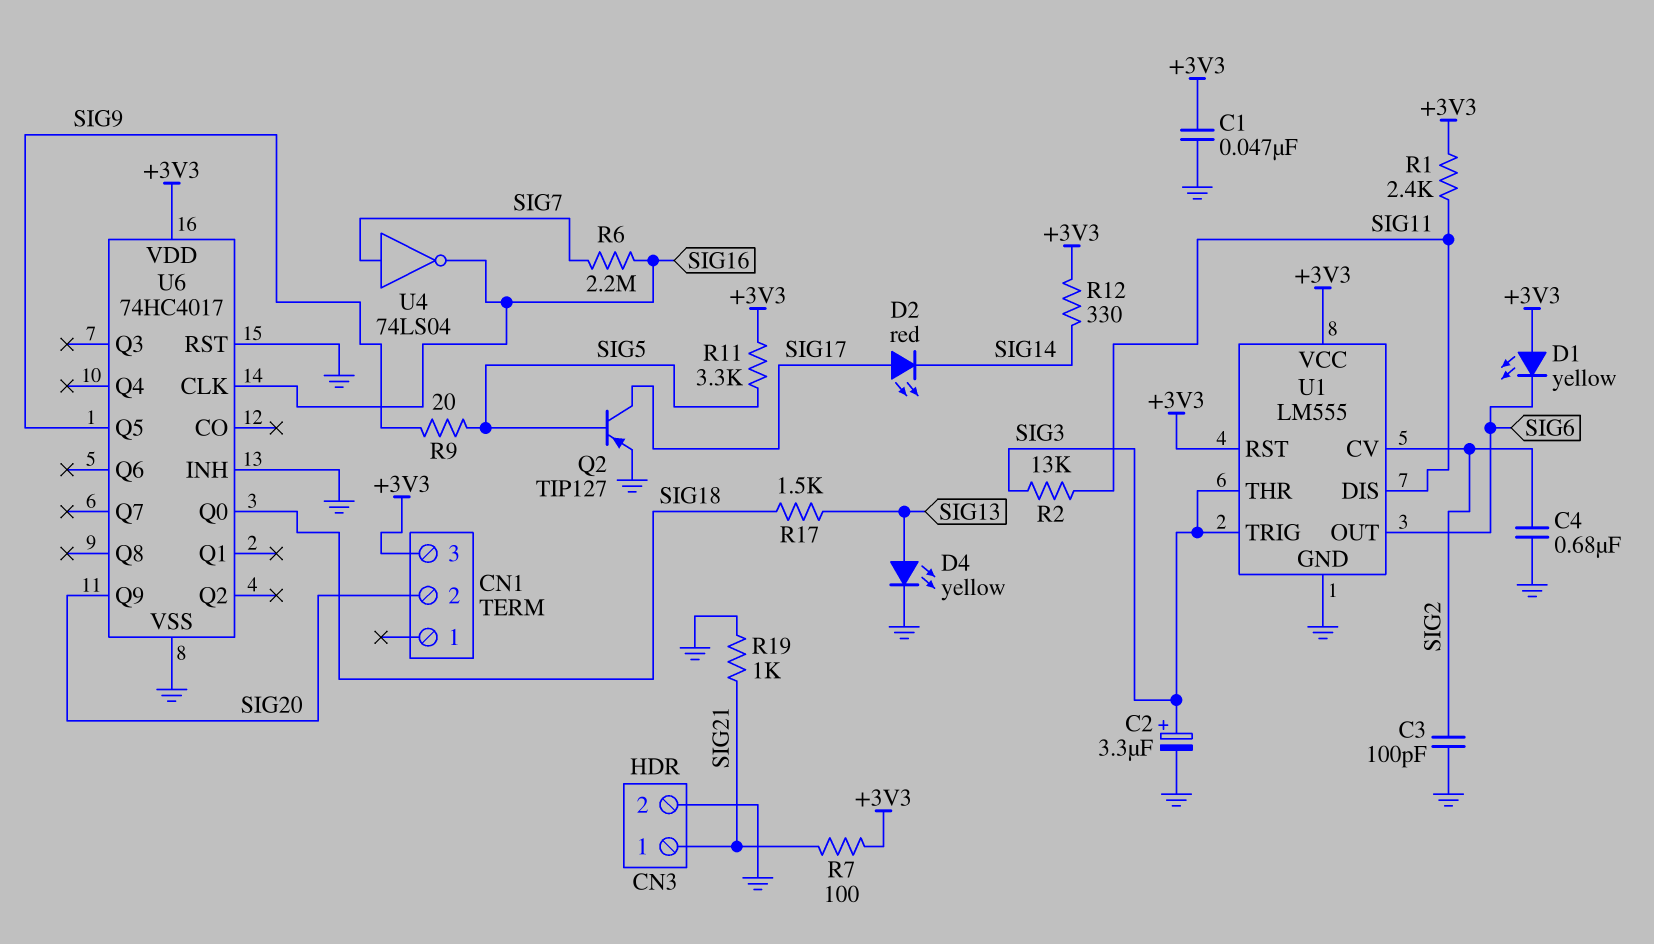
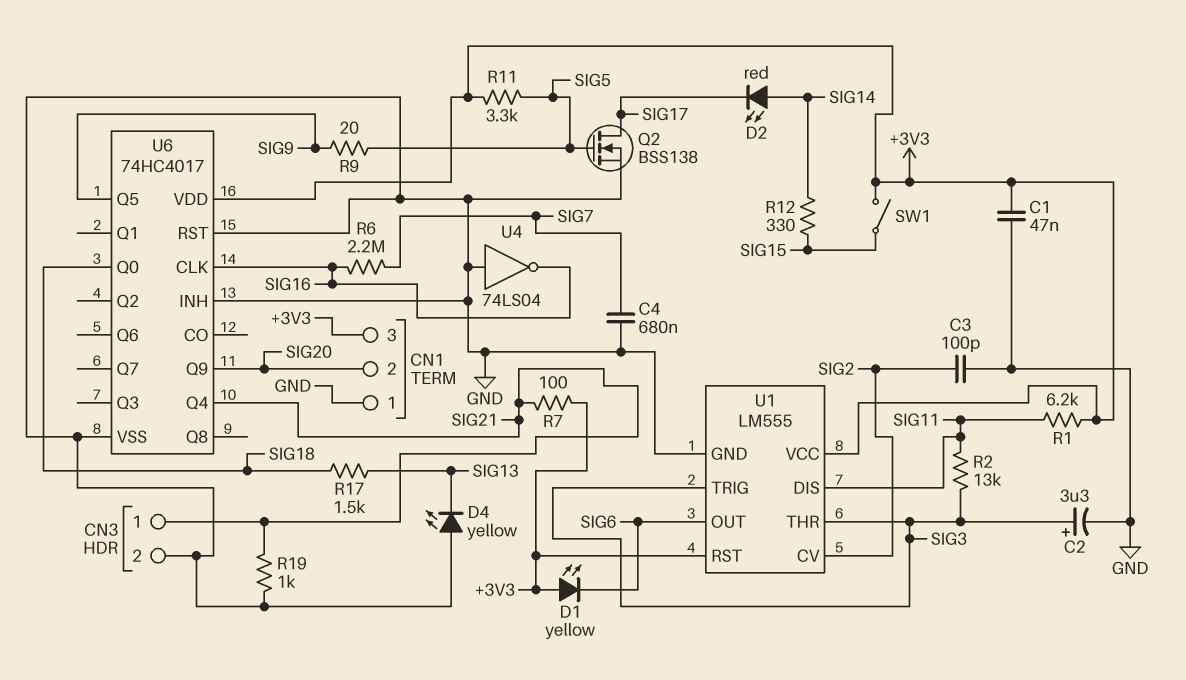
C4: 680nF (GND, SIG2) -> 680nF (GND, SIG7)
CN1 pin 1: none -> GND
D2: LED red (A SIG17, K SIG14) -> LED red (A SIG14, K SIG17)
D4: LED yellow (A SIG13, K GND) -> LED yellow (A GND, K SIG13)
Q2: PNP TIP127 (B SIG5, C SIG17, E GND) -> NMOS BSS138 (G SIG5, D SIG17, S GND)
R1: 2.4k (+3V3, SIG11) -> 6.2k (+3V3, SIG11)
R12: 330 (+3V3, SIG14) -> 330 (SIG14, SIG15)
SW1: none -> switch (+3V3, SIG15)
U4: NOT 74LS04 (in SIG7, out SIG16) -> NOT 74LS04 (in GND, out SIG16)
U6 pin Q4: none -> SIG21

